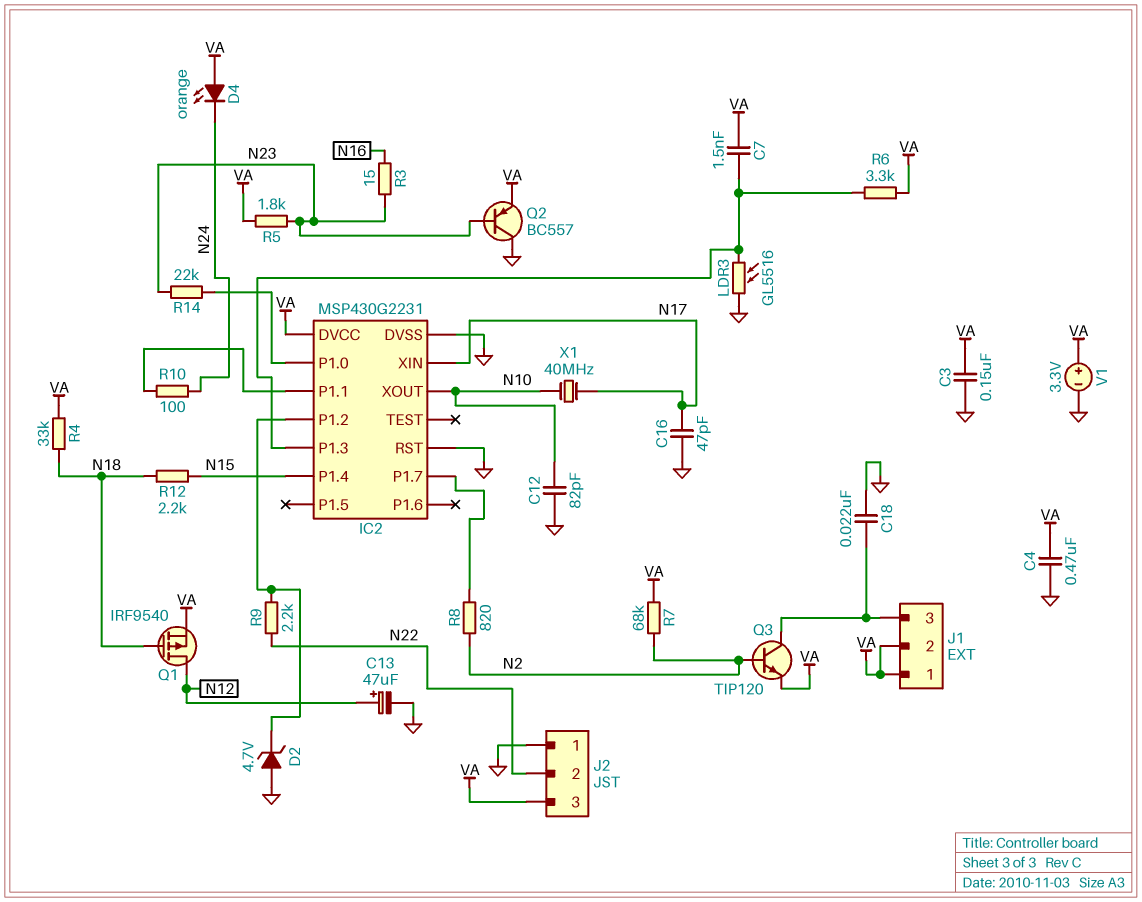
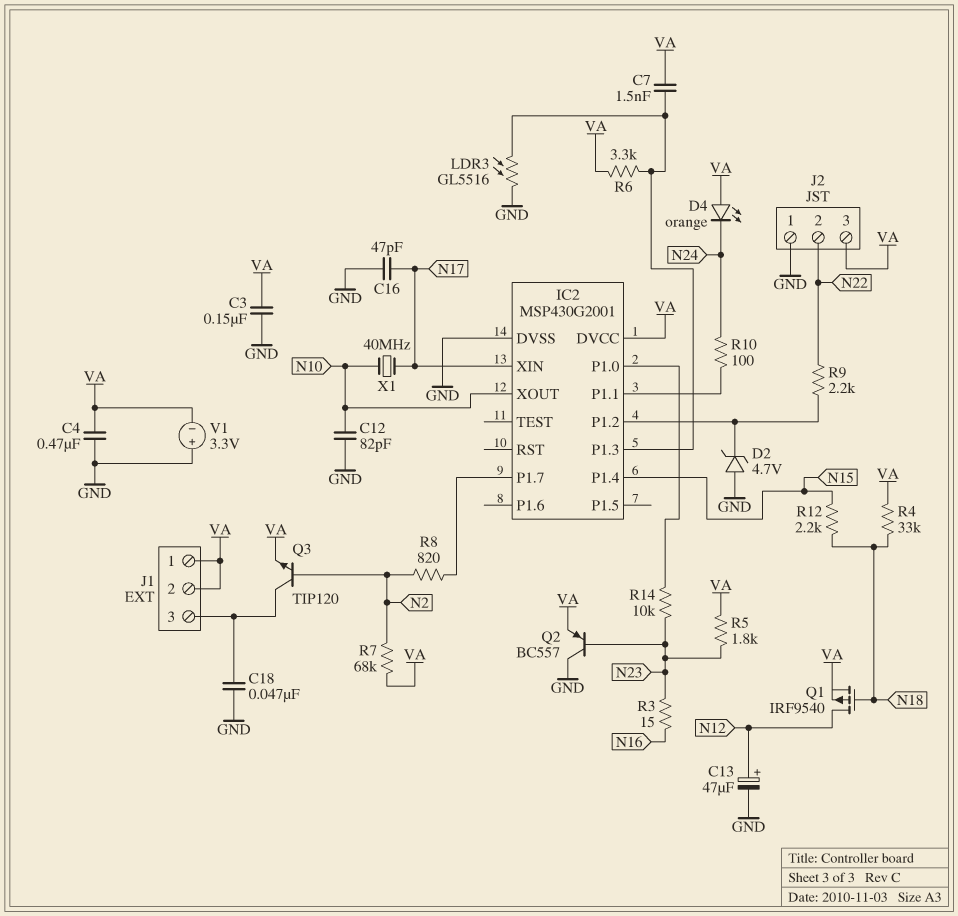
C18: 22nF (GND, J1/3) -> 47nF (GND, J1/3)
IC2: MSP430G2231 -> MSP430G2001
IC2 pin RST: GND -> none
R14: 22k (IC2/P1.0, N23) -> 10k (IC2/P1.0, N23)
V1: 3.3V (plus VA, minus GND) -> 3.3V (plus GND, minus VA)

